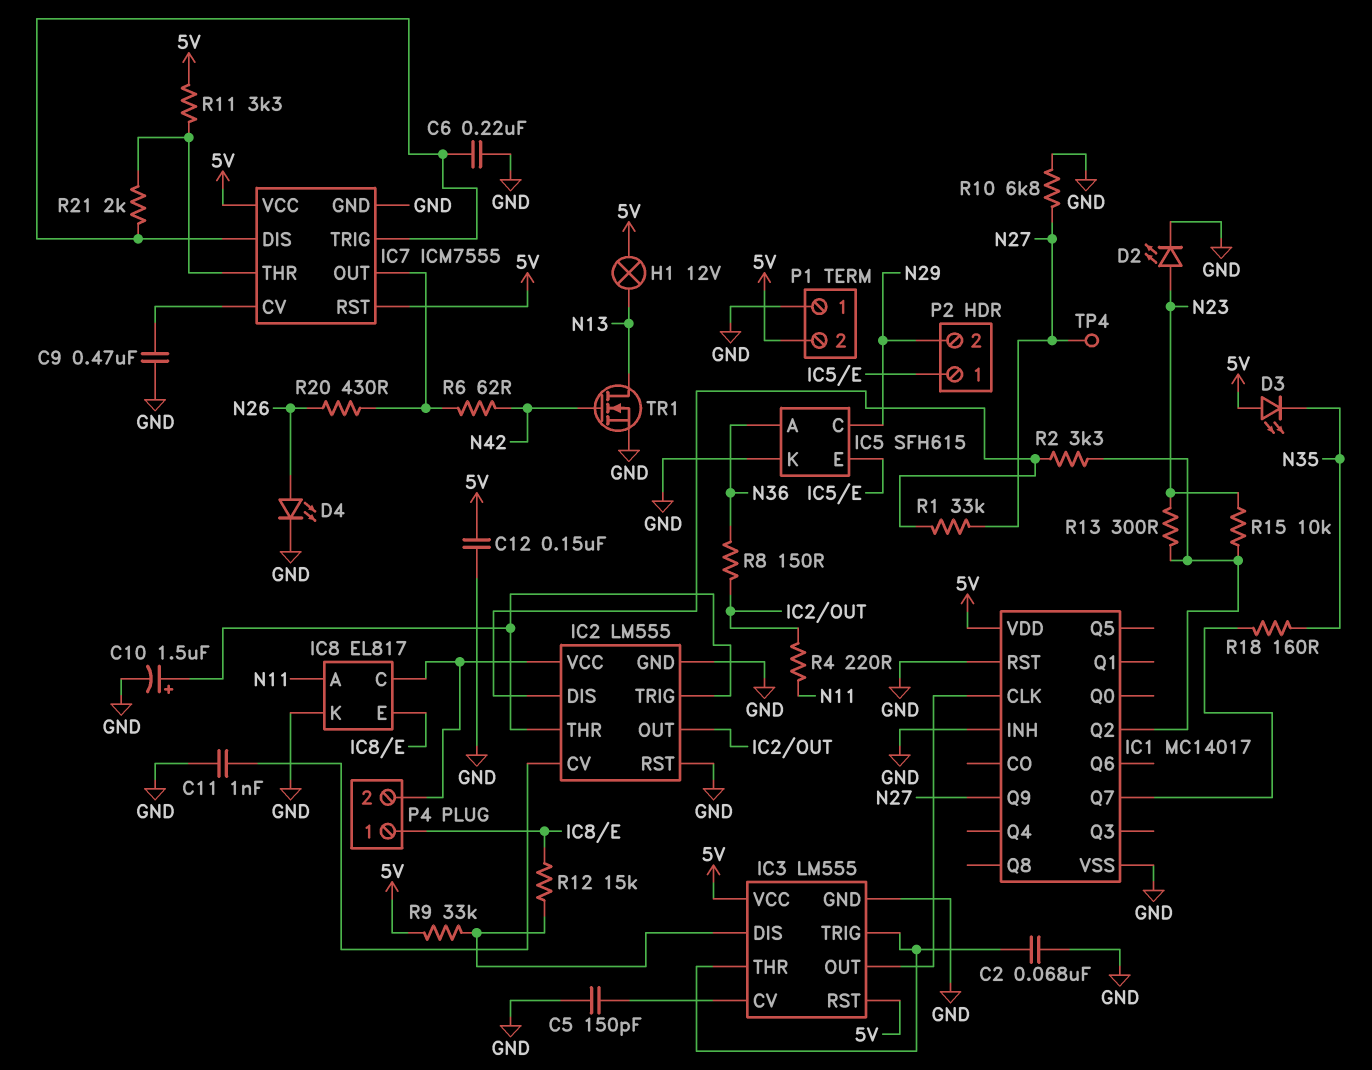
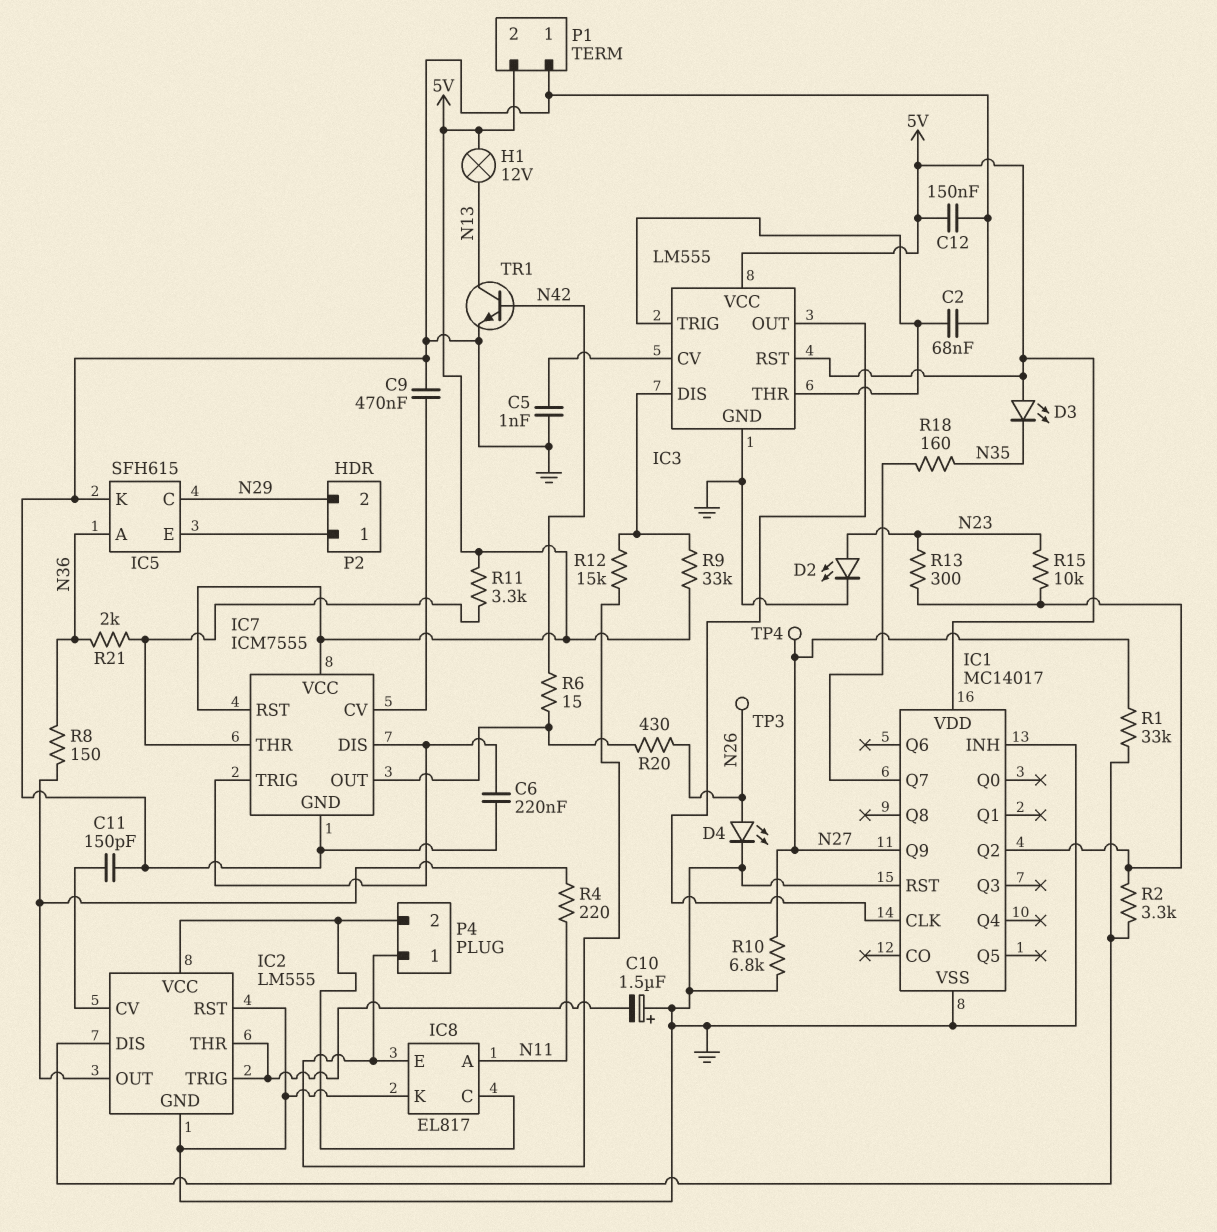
C5: 150pF (GND, IC3/CV) -> 1nF (GND, IC3/CV)
C10: 1.5uF (plus IC2/THR, minus GND) -> 1.5uF (plus GND, minus IC2/THR)
C11: 1nF (GND, IC2/CV) -> 150pF (GND, IC2/CV)
R6: 62 (IC7/OUT, N42) -> 15 (IC7/OUT, N42)
R21: 2k (IC7/DIS, IC7/THR) -> 2k (IC7/THR, N36)
TP3: none -> test point (N26)
TR1: NMOS (G N42, D N13, S GND) -> NPN (B N42, C N13, E GND)

